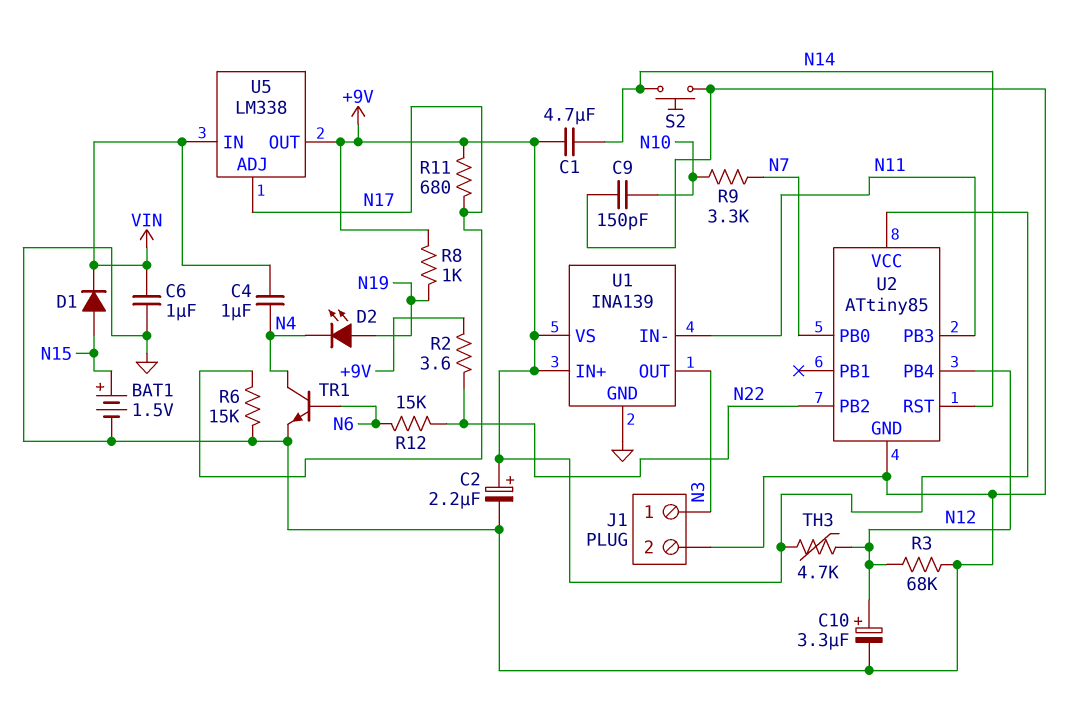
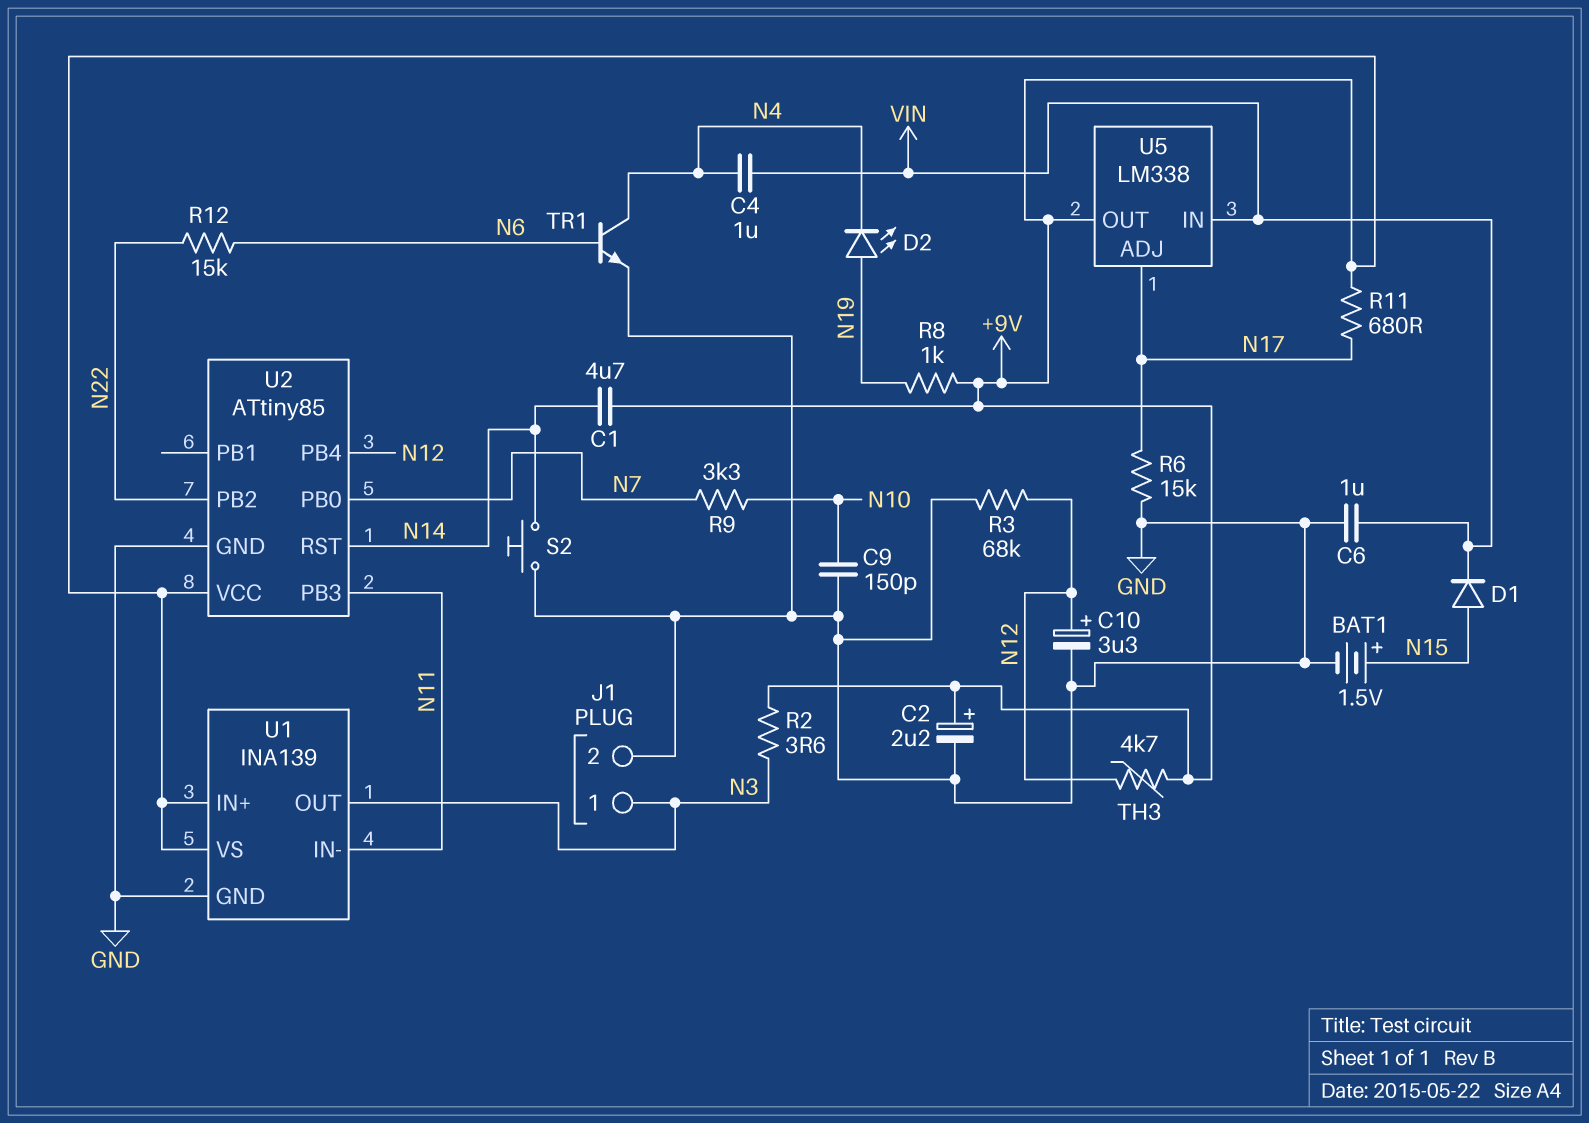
R2: 3.6 (+9V, N22) -> 3.6 (+9V, N3)

